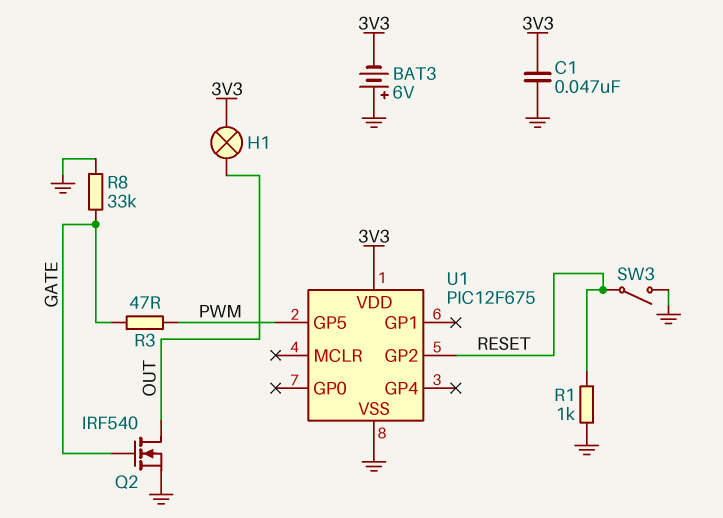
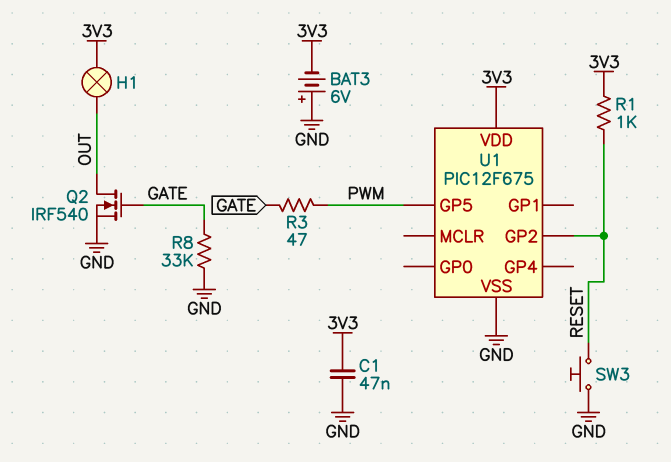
R1: 1k (GND, RESET) -> 1k (3V3, RESET)
SW3: switch (GND, RESET) -> button (GND, RESET)

